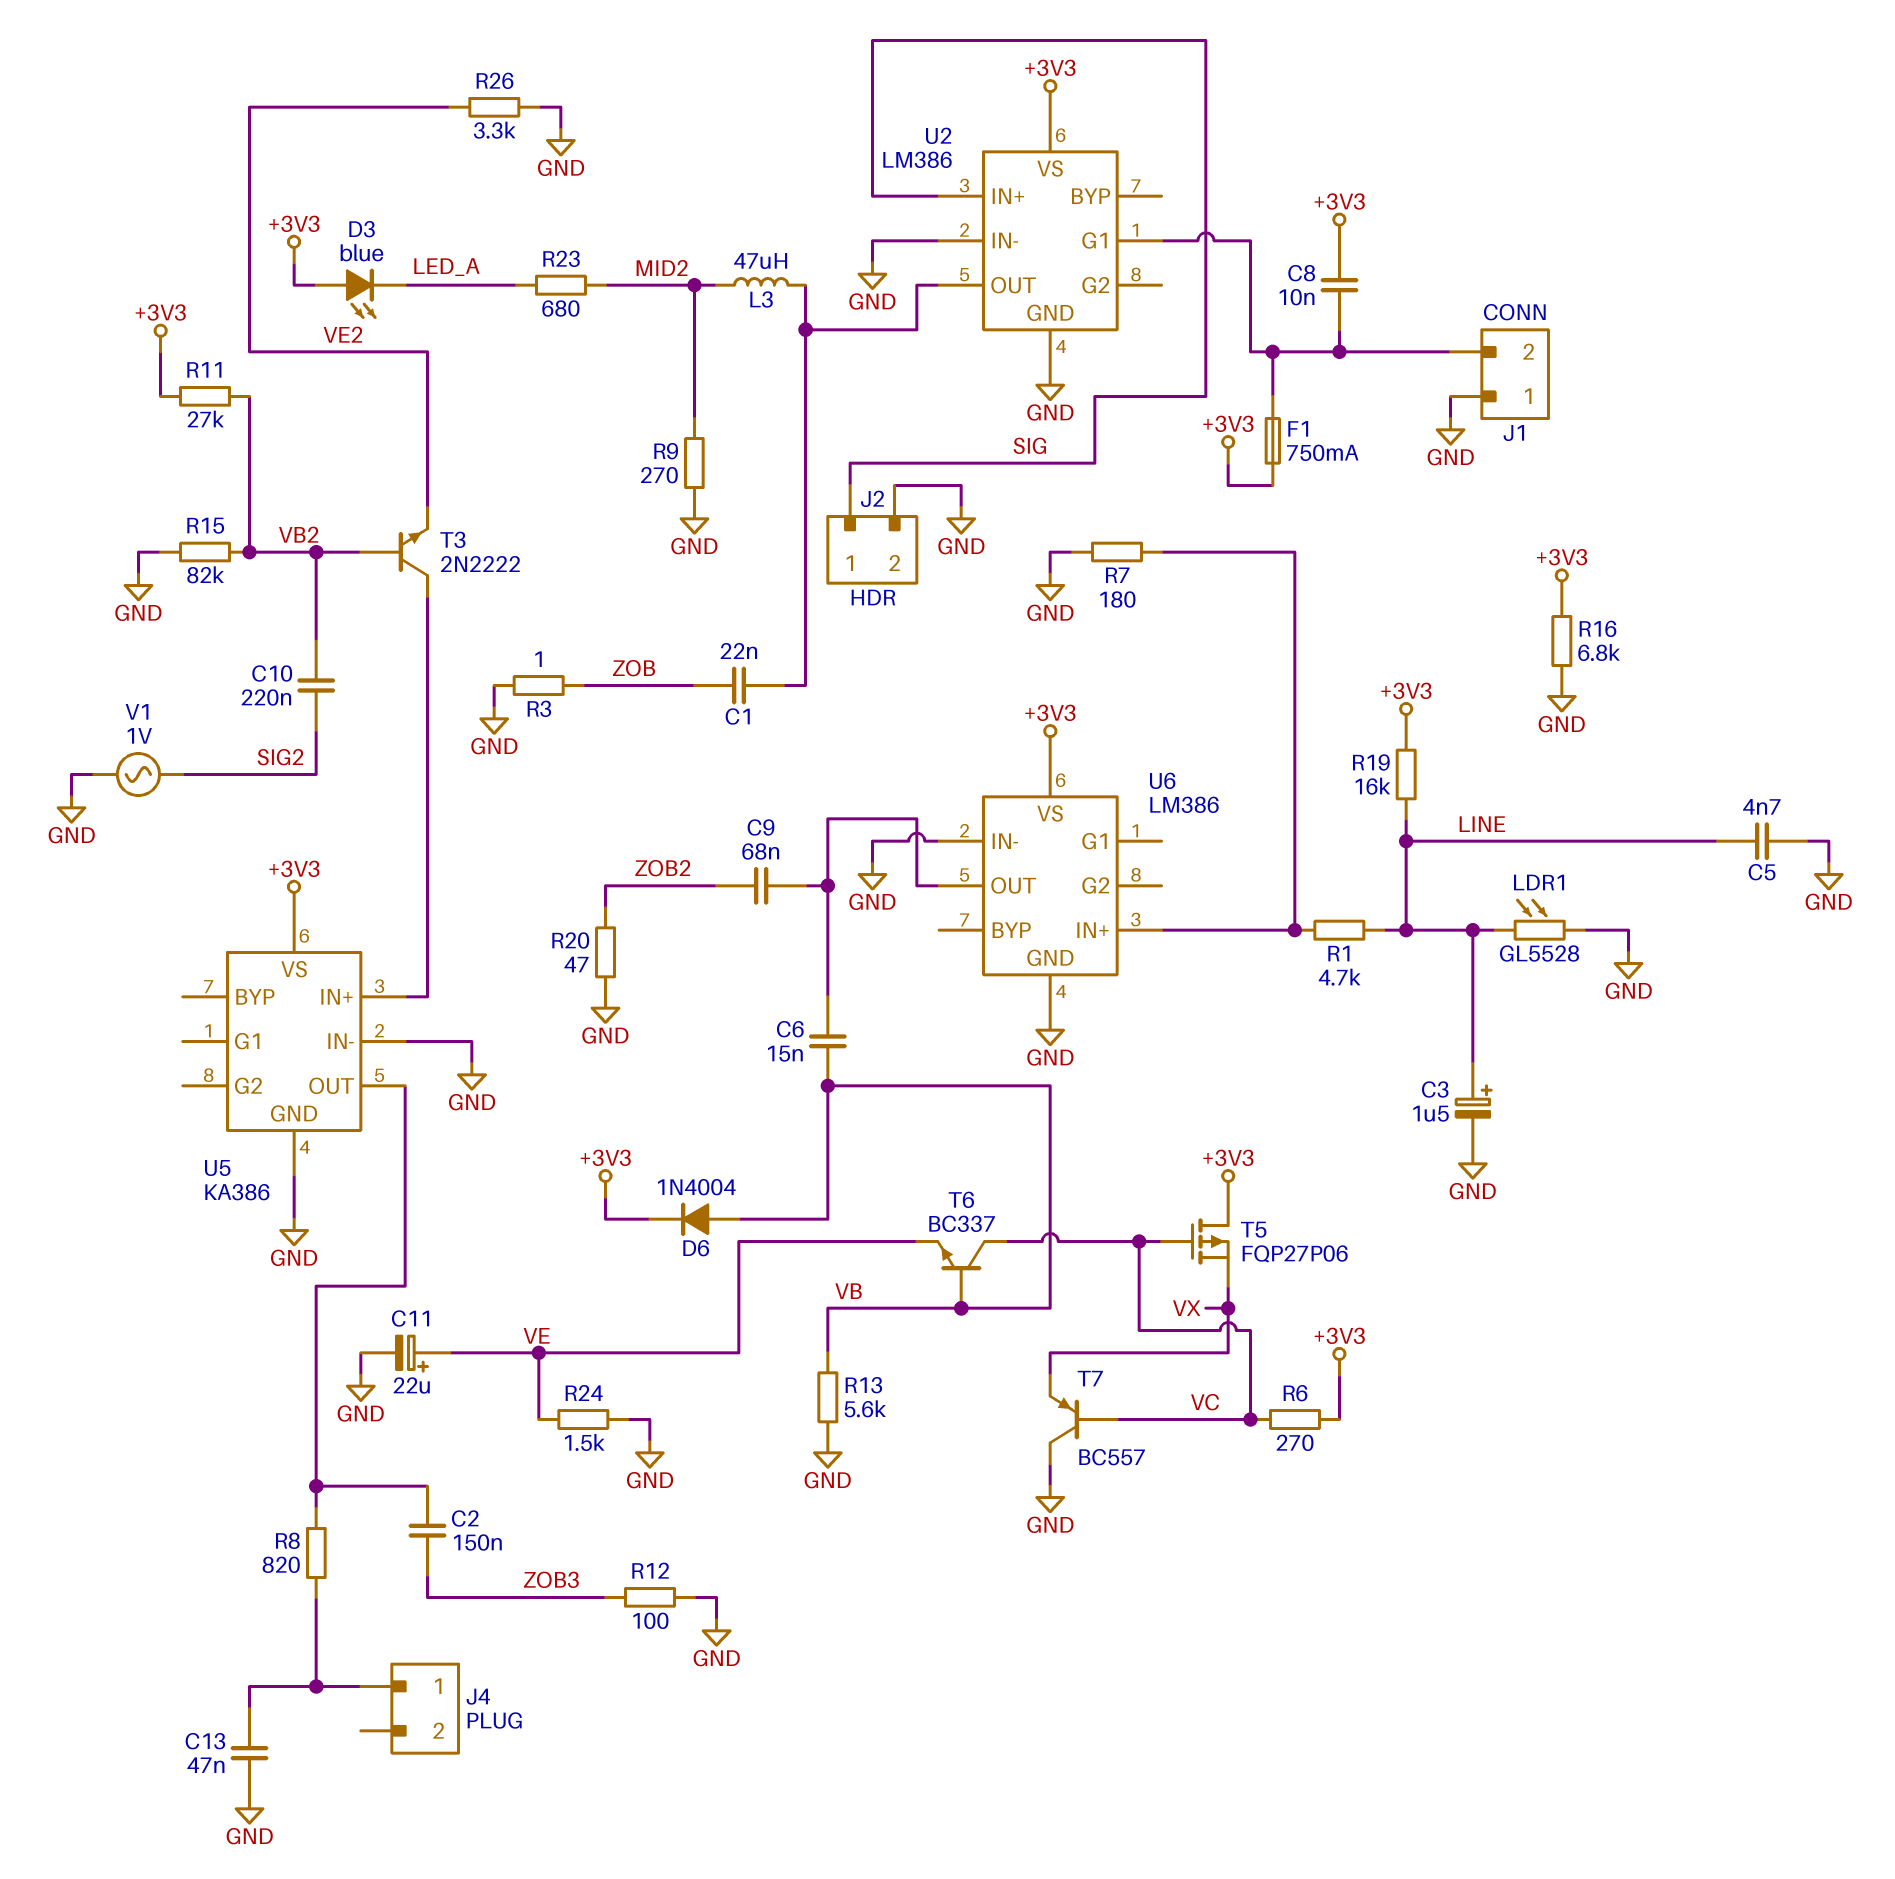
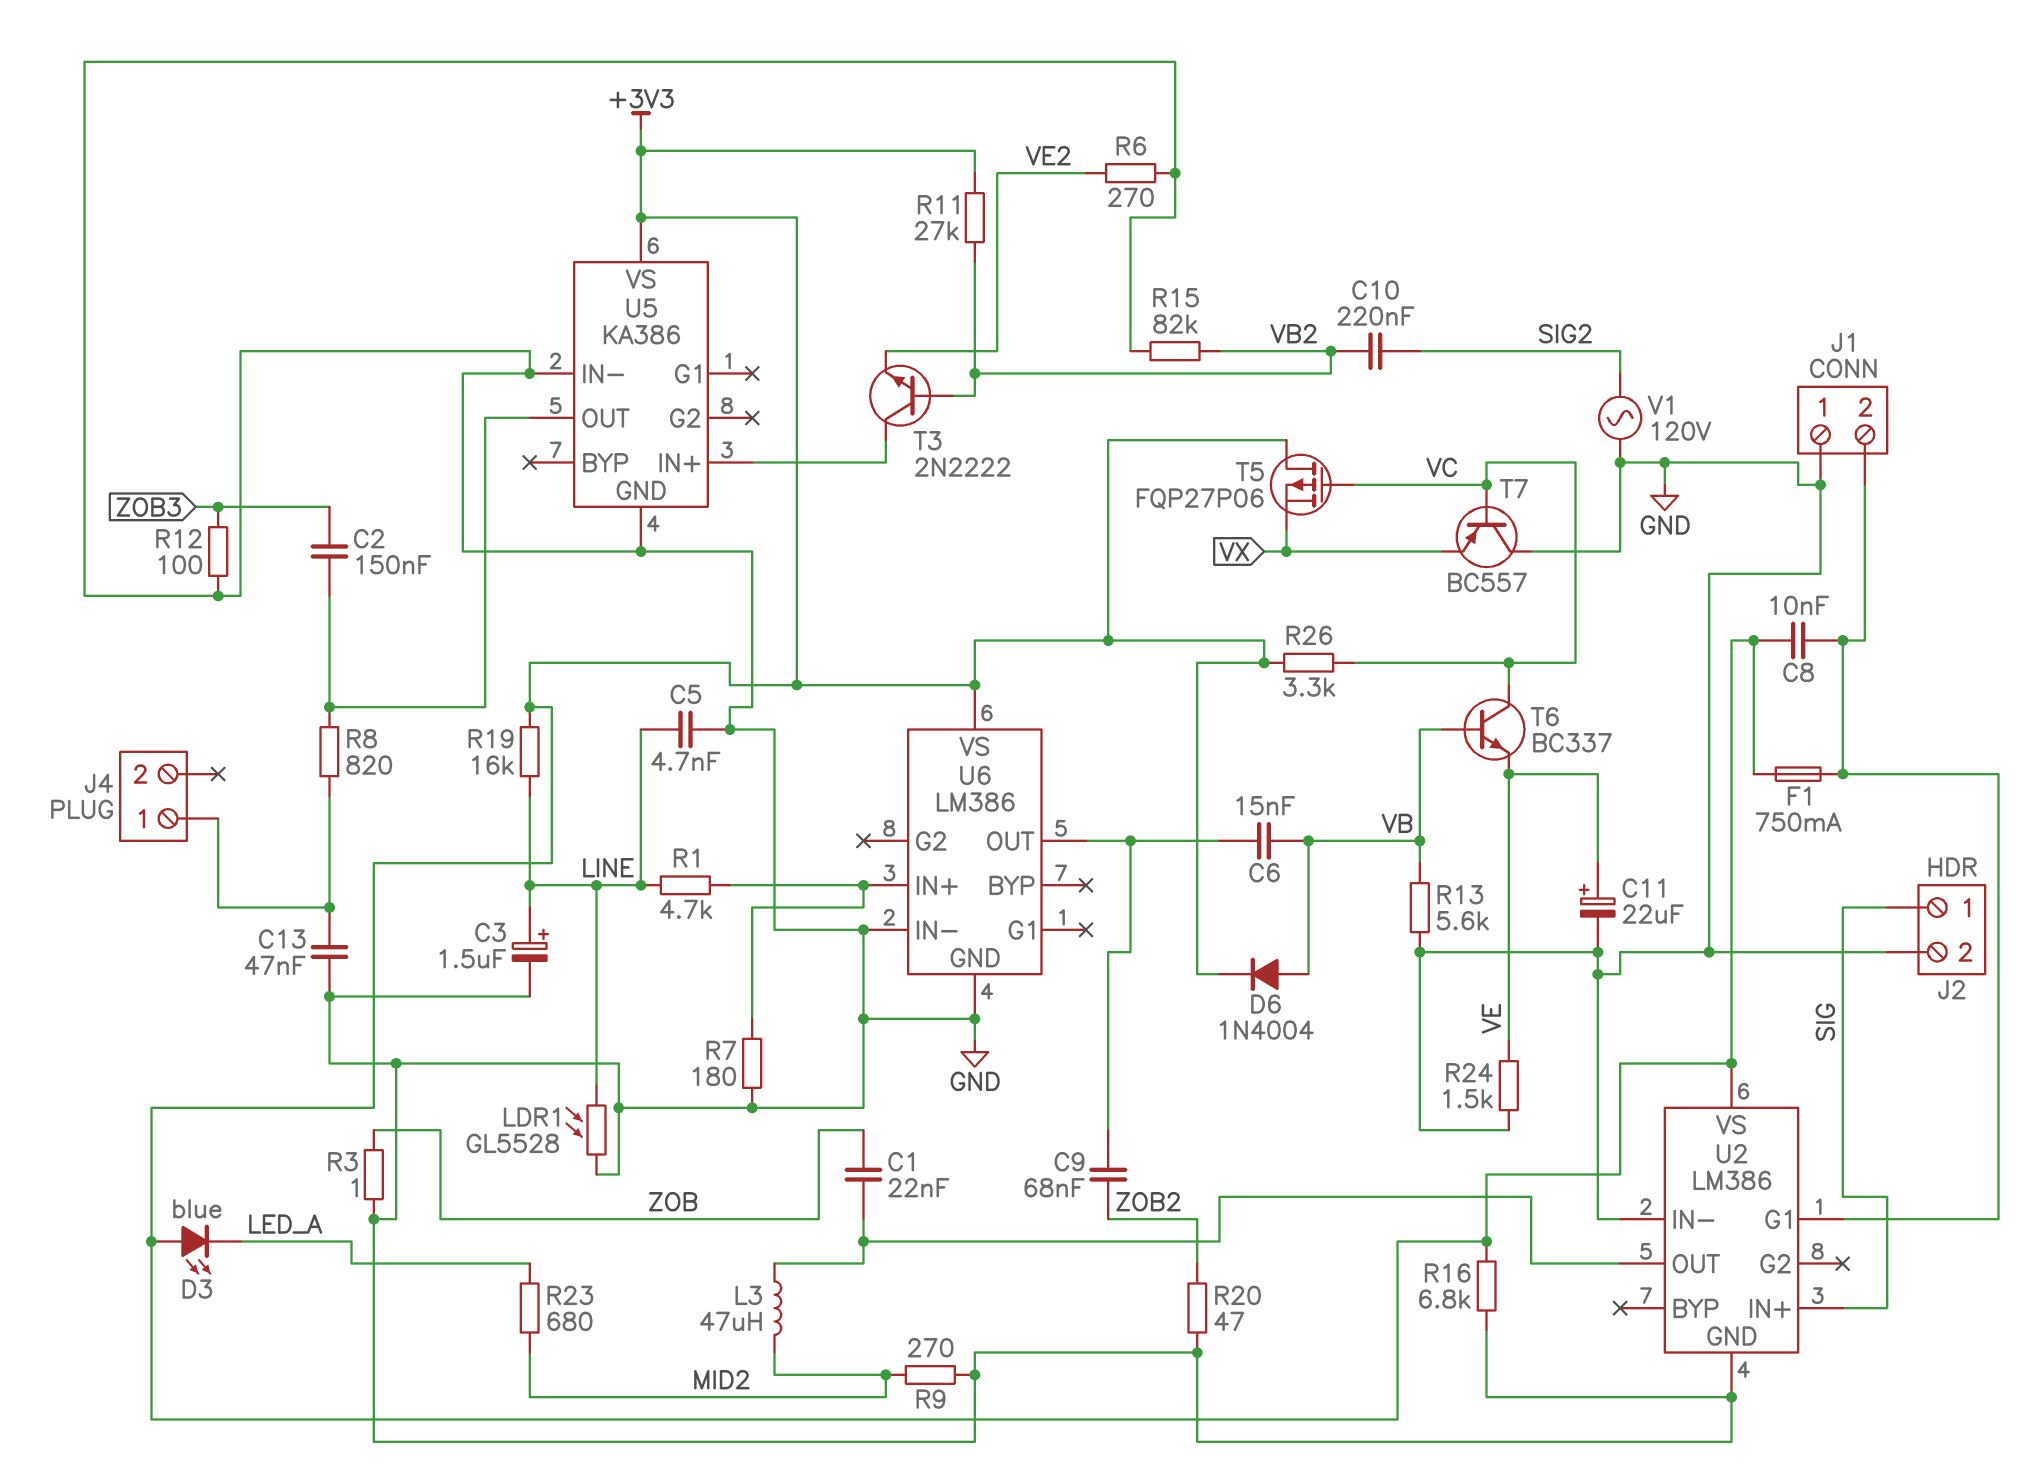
R6: 270 (+3V3, VC) -> 270 (GND, VE2)
R26: 3.3k (GND, VE2) -> 3.3k (+3V3, VC)
V1: AC 1V (GND, SIG2) -> AC 120V (GND, SIG2)

